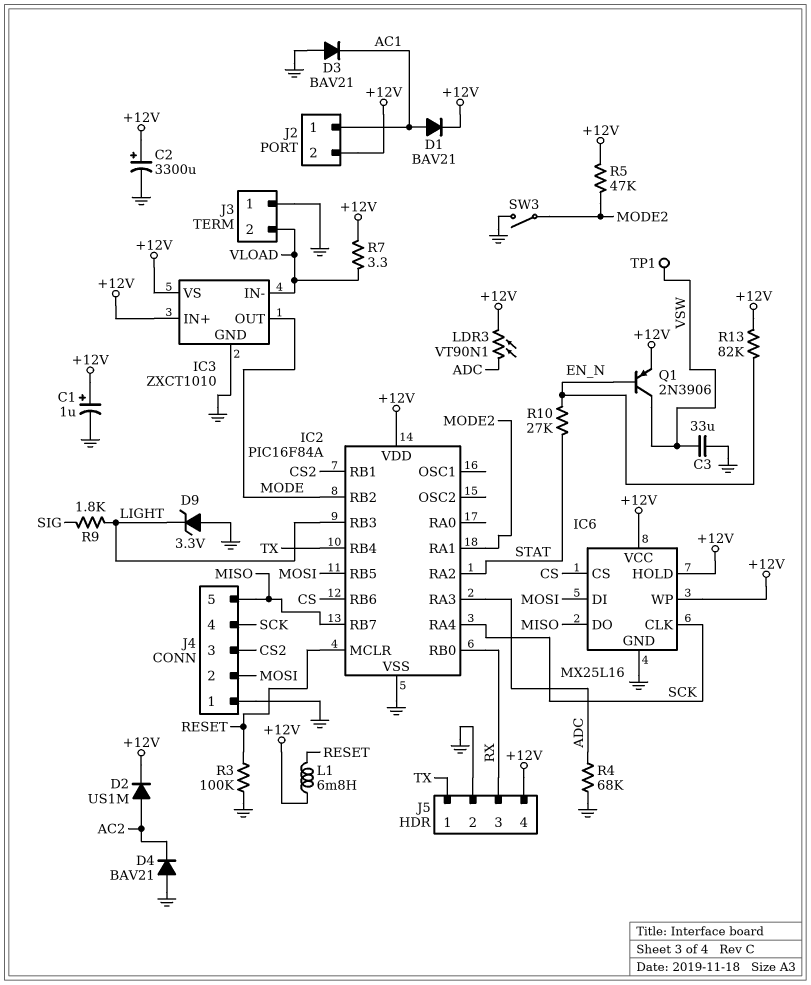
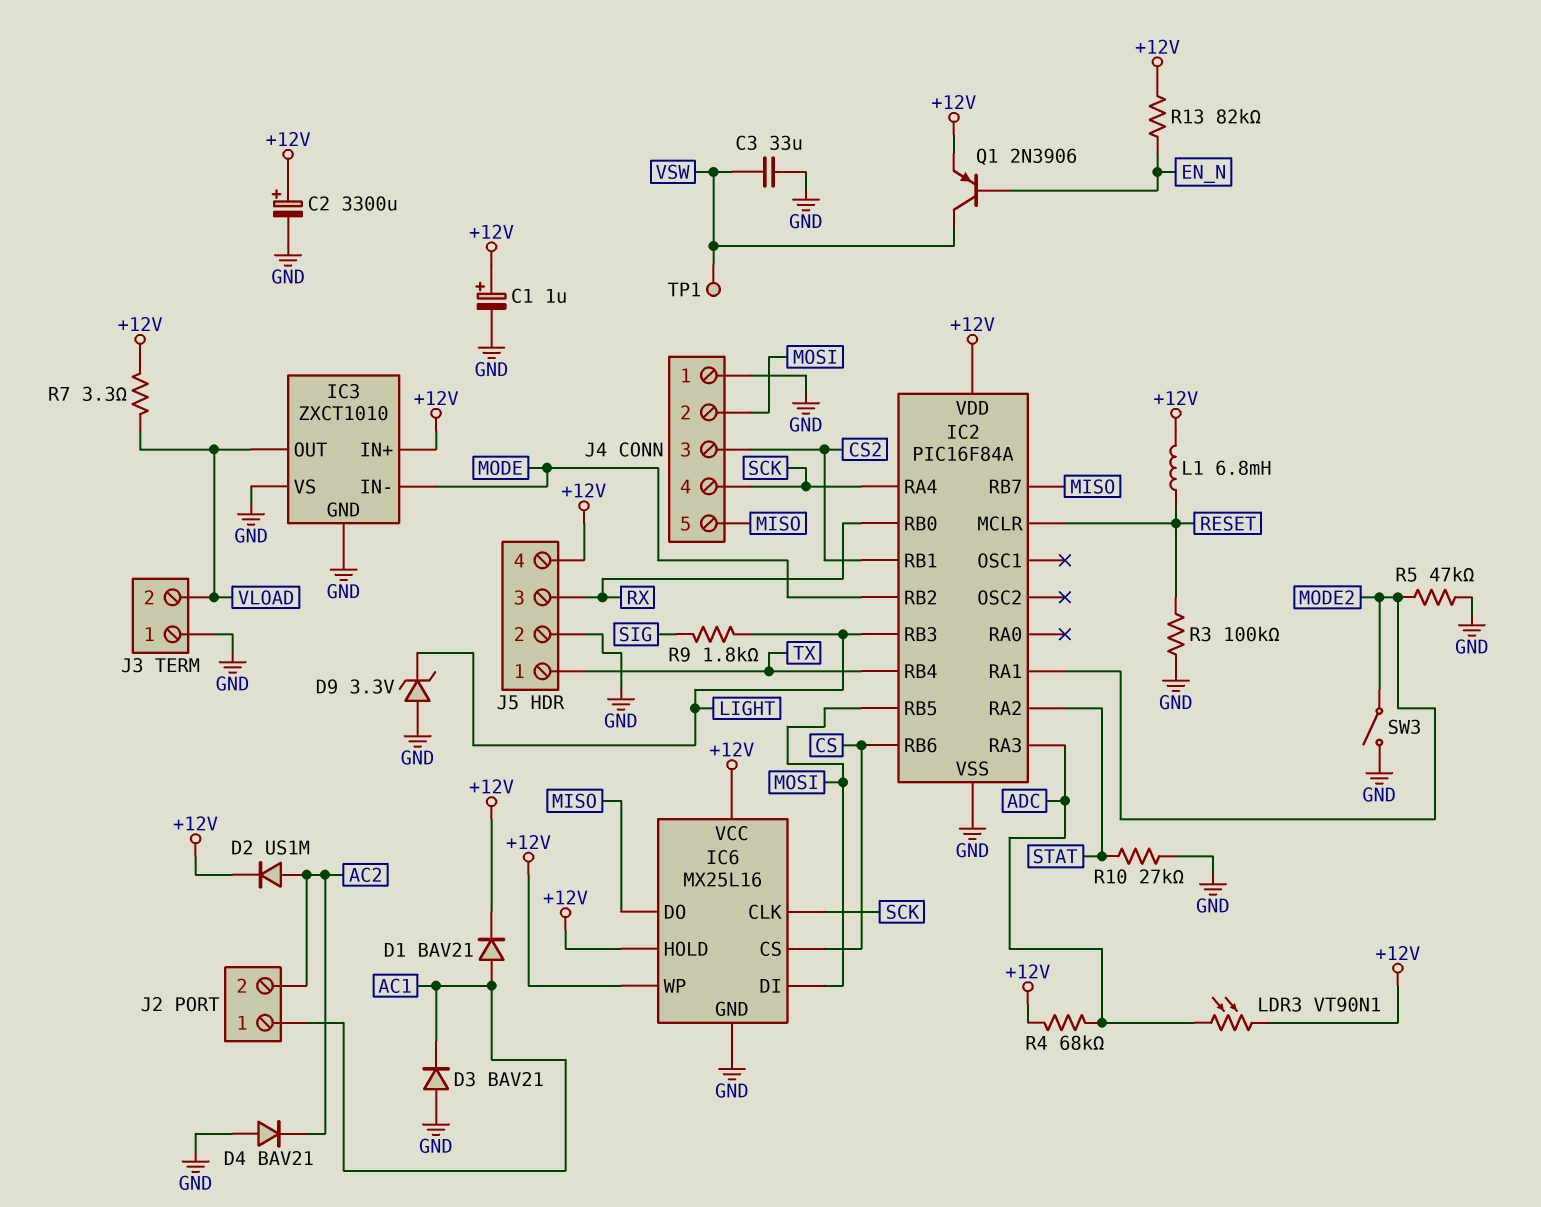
IC3 pin IN-: VLOAD -> MODE
IC3 pin OUT: MODE -> VLOAD
IC3 pin VS: +12V -> GND
J2 pin 2: +12V -> AC2
R4: 68k (ADC, GND) -> 68k (+12V, ADC)
R5: 47k (+12V, MODE2) -> 47k (GND, MODE2)
R10: 27k (EN_N, STAT) -> 27k (GND, STAT)

